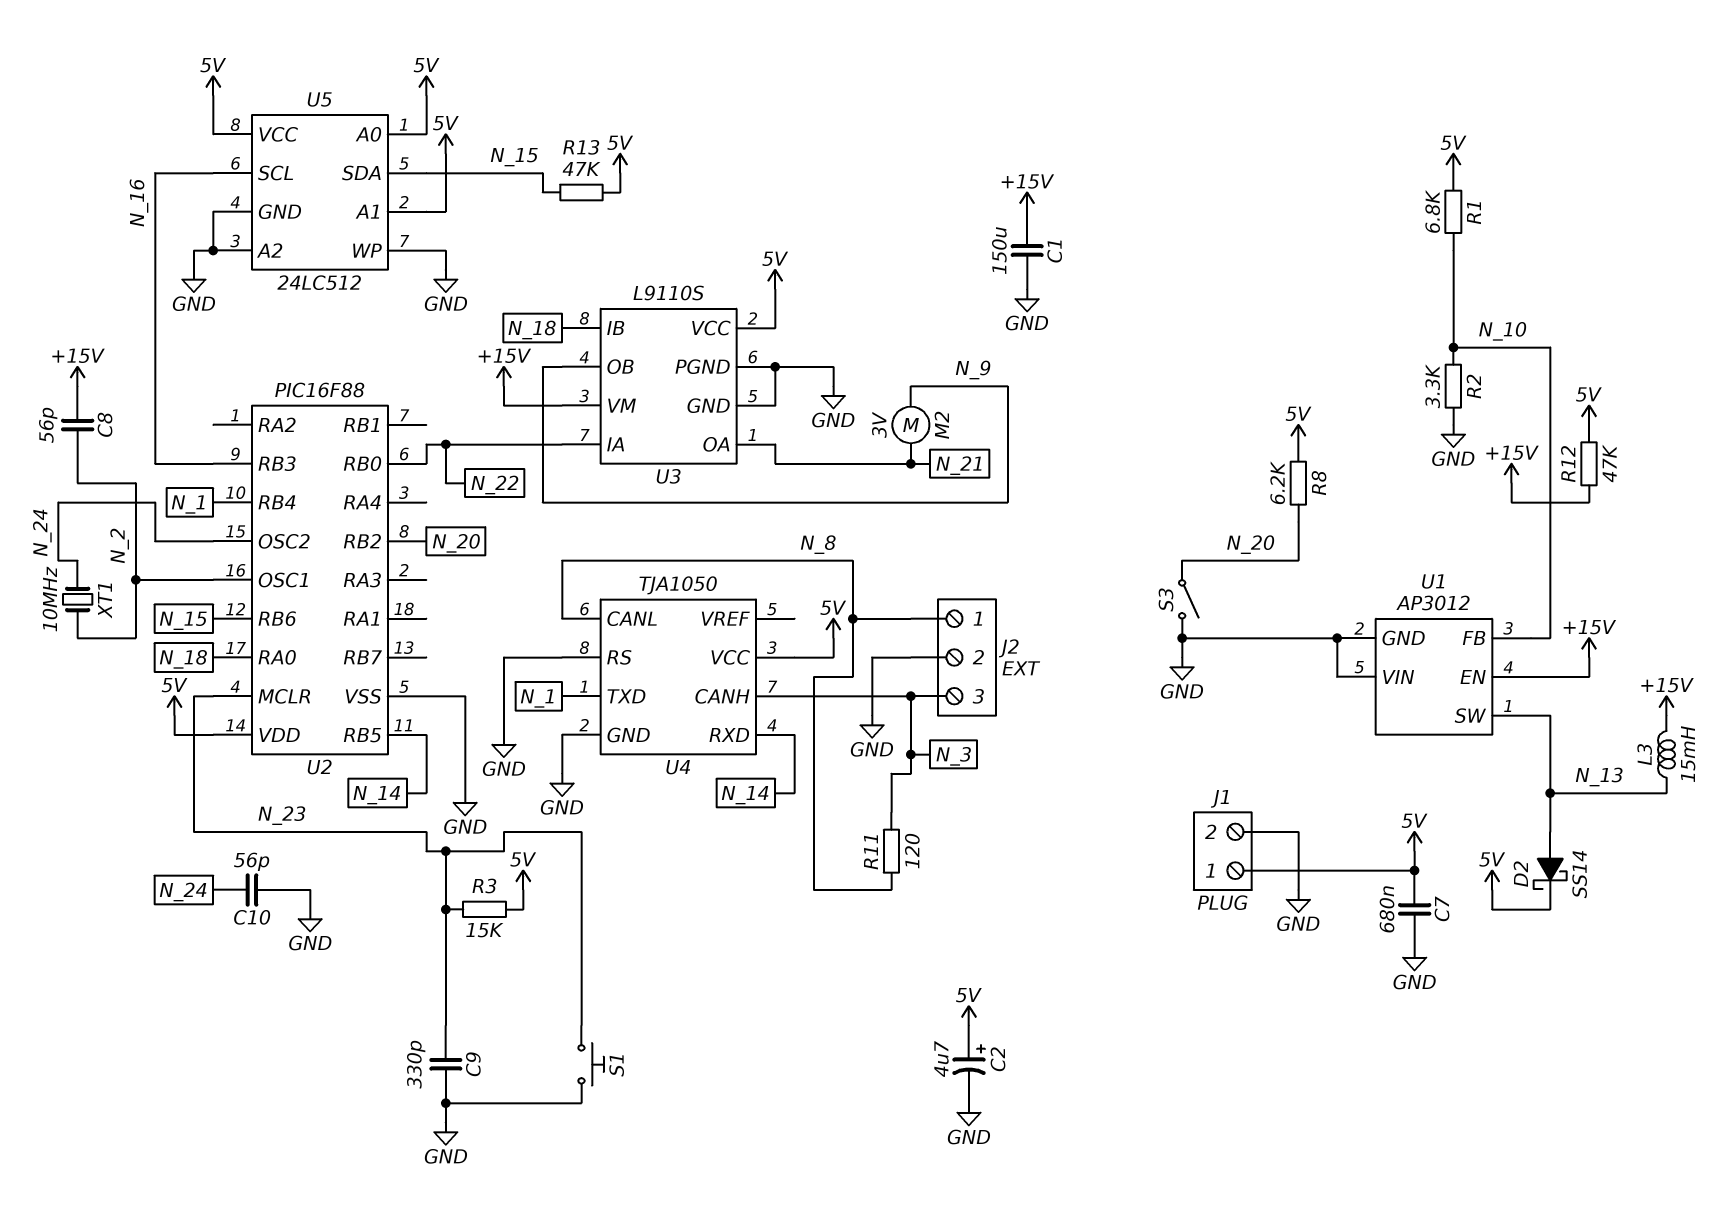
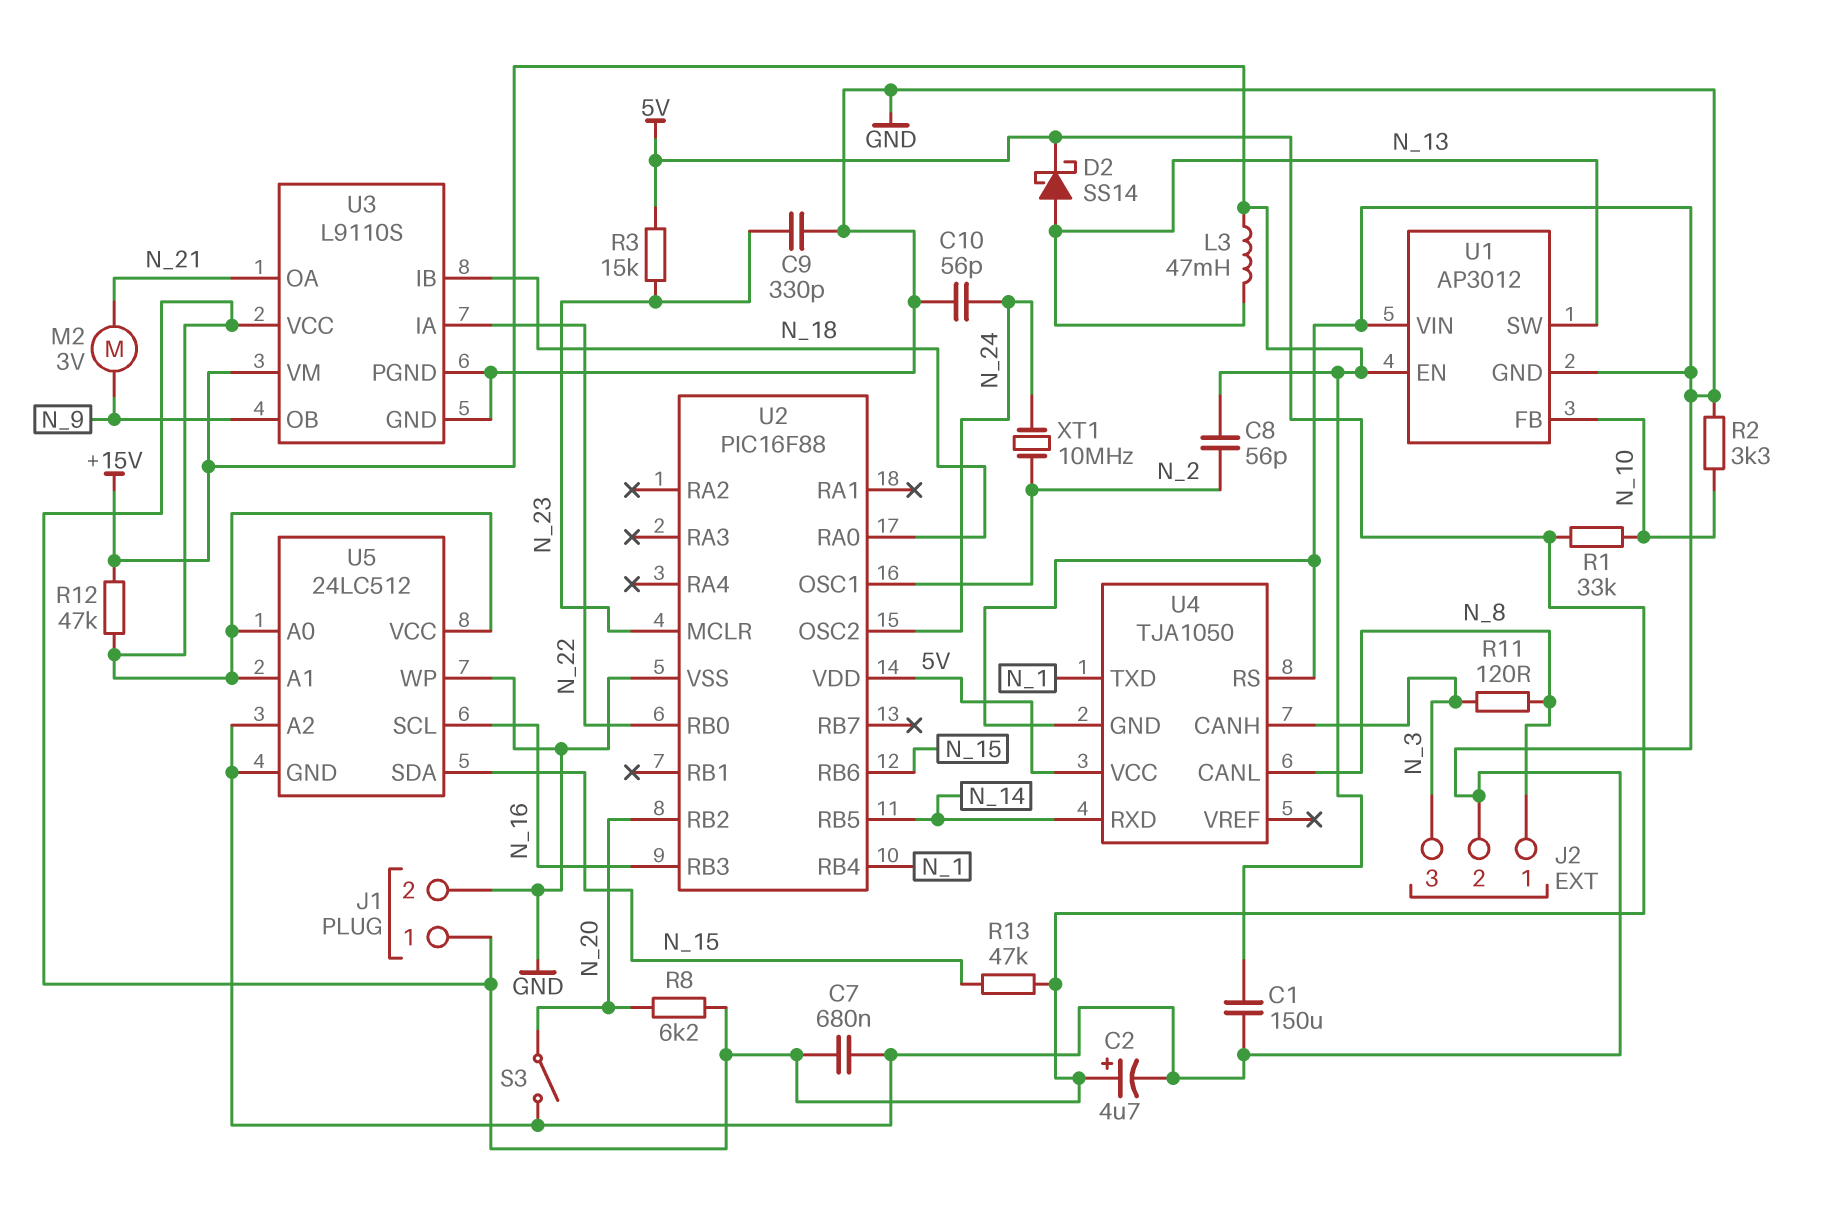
L3: 15mH (+15V, N_13) -> 47mH (+15V, N_13)
R1: 6.8k (5V, N_10) -> 33k (5V, N_10)
S1: button (GND, N_23) -> none

